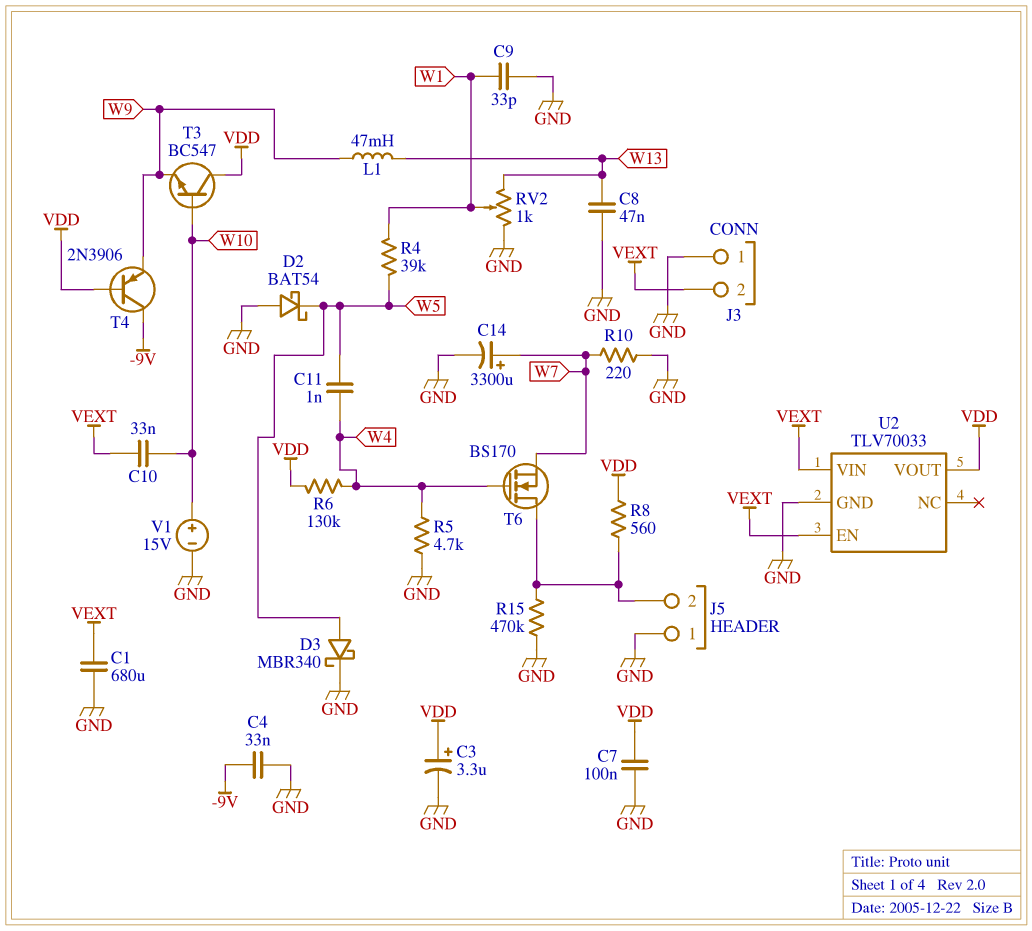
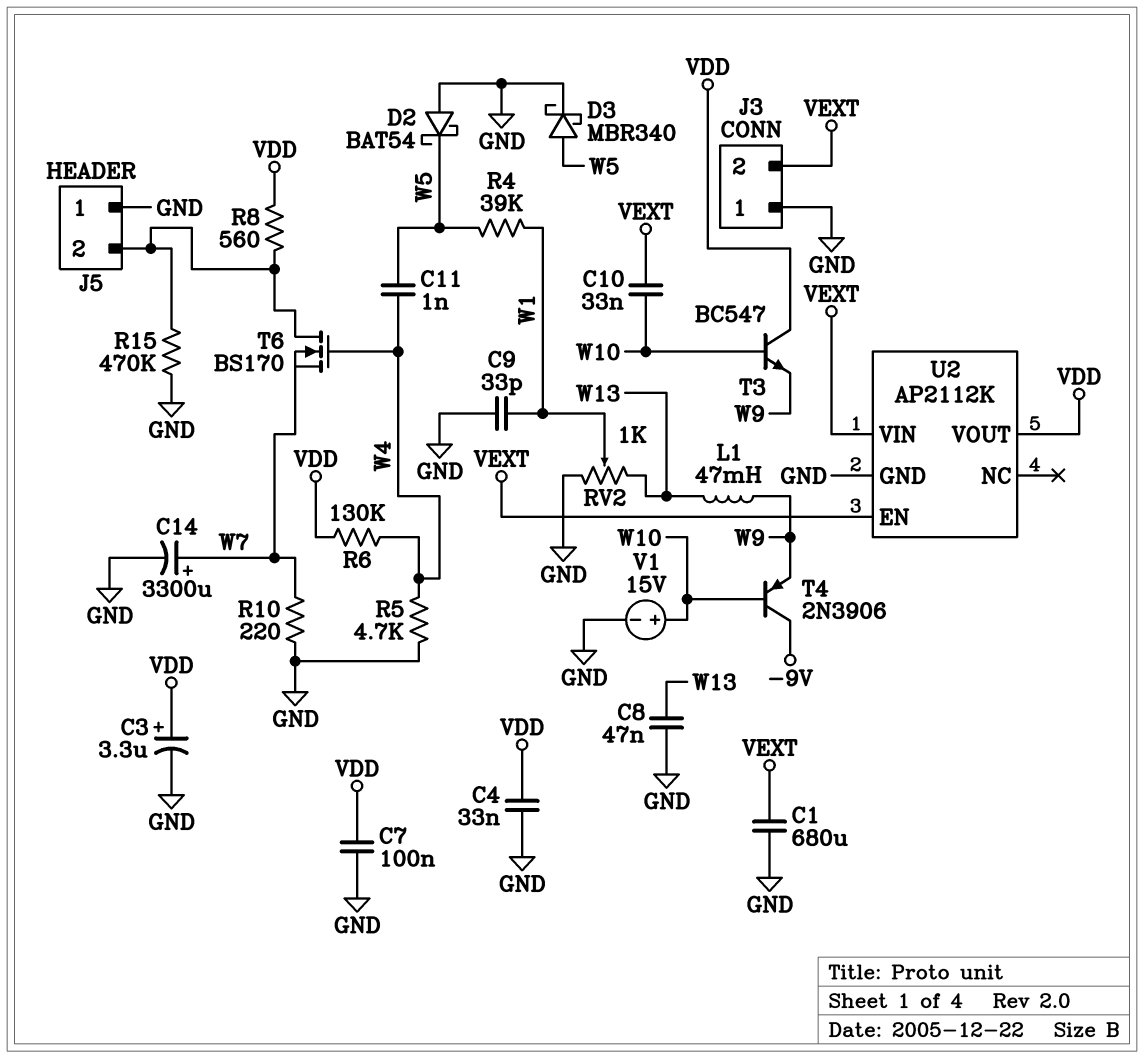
C4: 33nF (-9V, GND) -> 33nF (GND, VDD)
T4: PNP 2N3906 (B VDD, C -9V, E W9) -> PNP 2N3906 (B W10, C -9V, E W9)
U2: TLV70033 -> AP2112K

